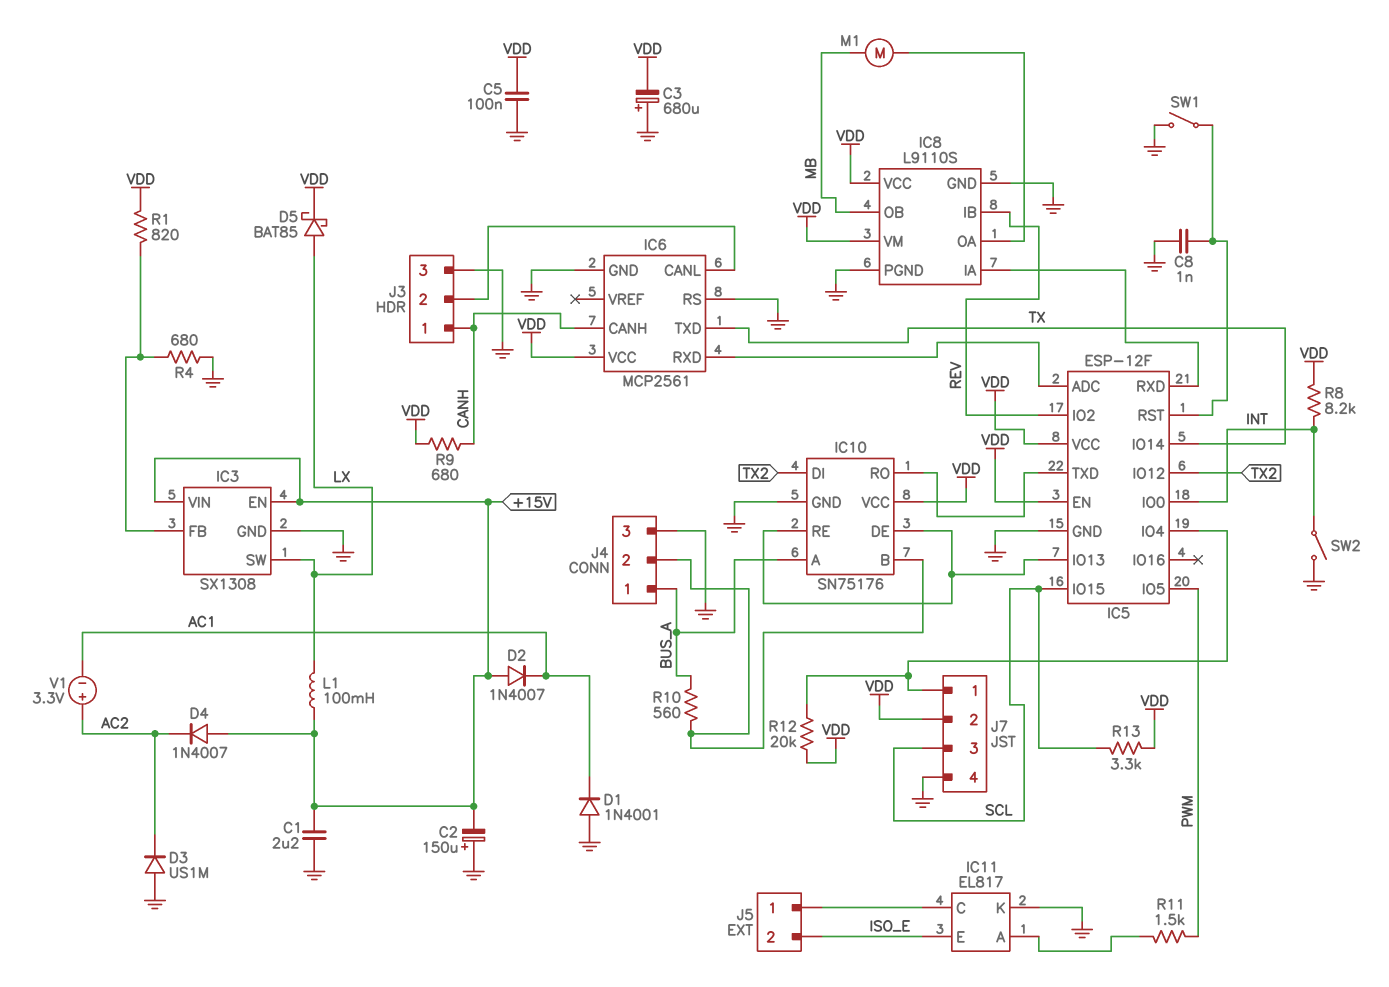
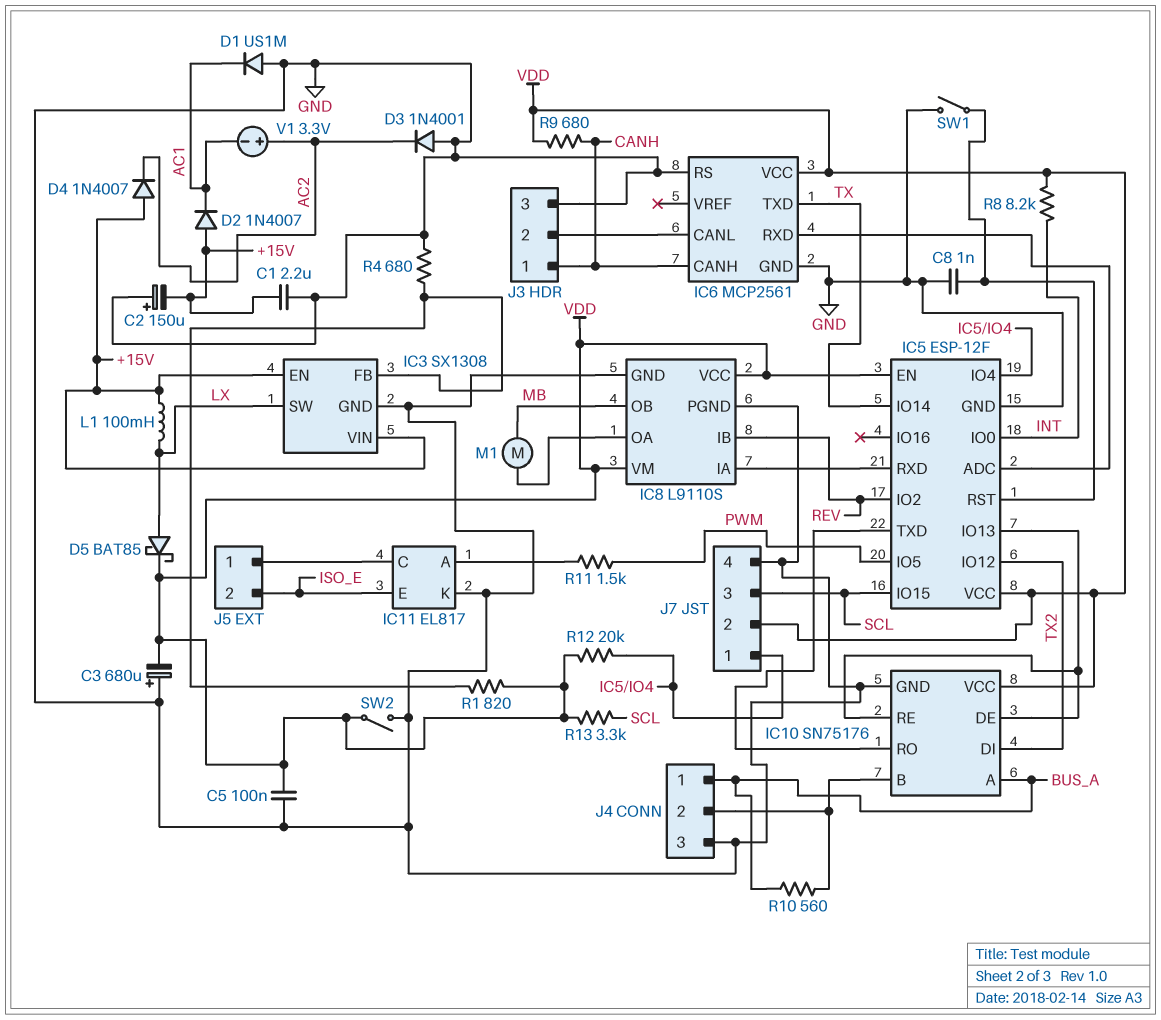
D1: diode 1N4001 (A GND, K AC1) -> diode US1M (A GND, K AC1)
D3: diode US1M (A GND, K AC2) -> diode 1N4001 (A GND, K AC2)
SW2: switch (GND, INT) -> switch (GND, VDD)

